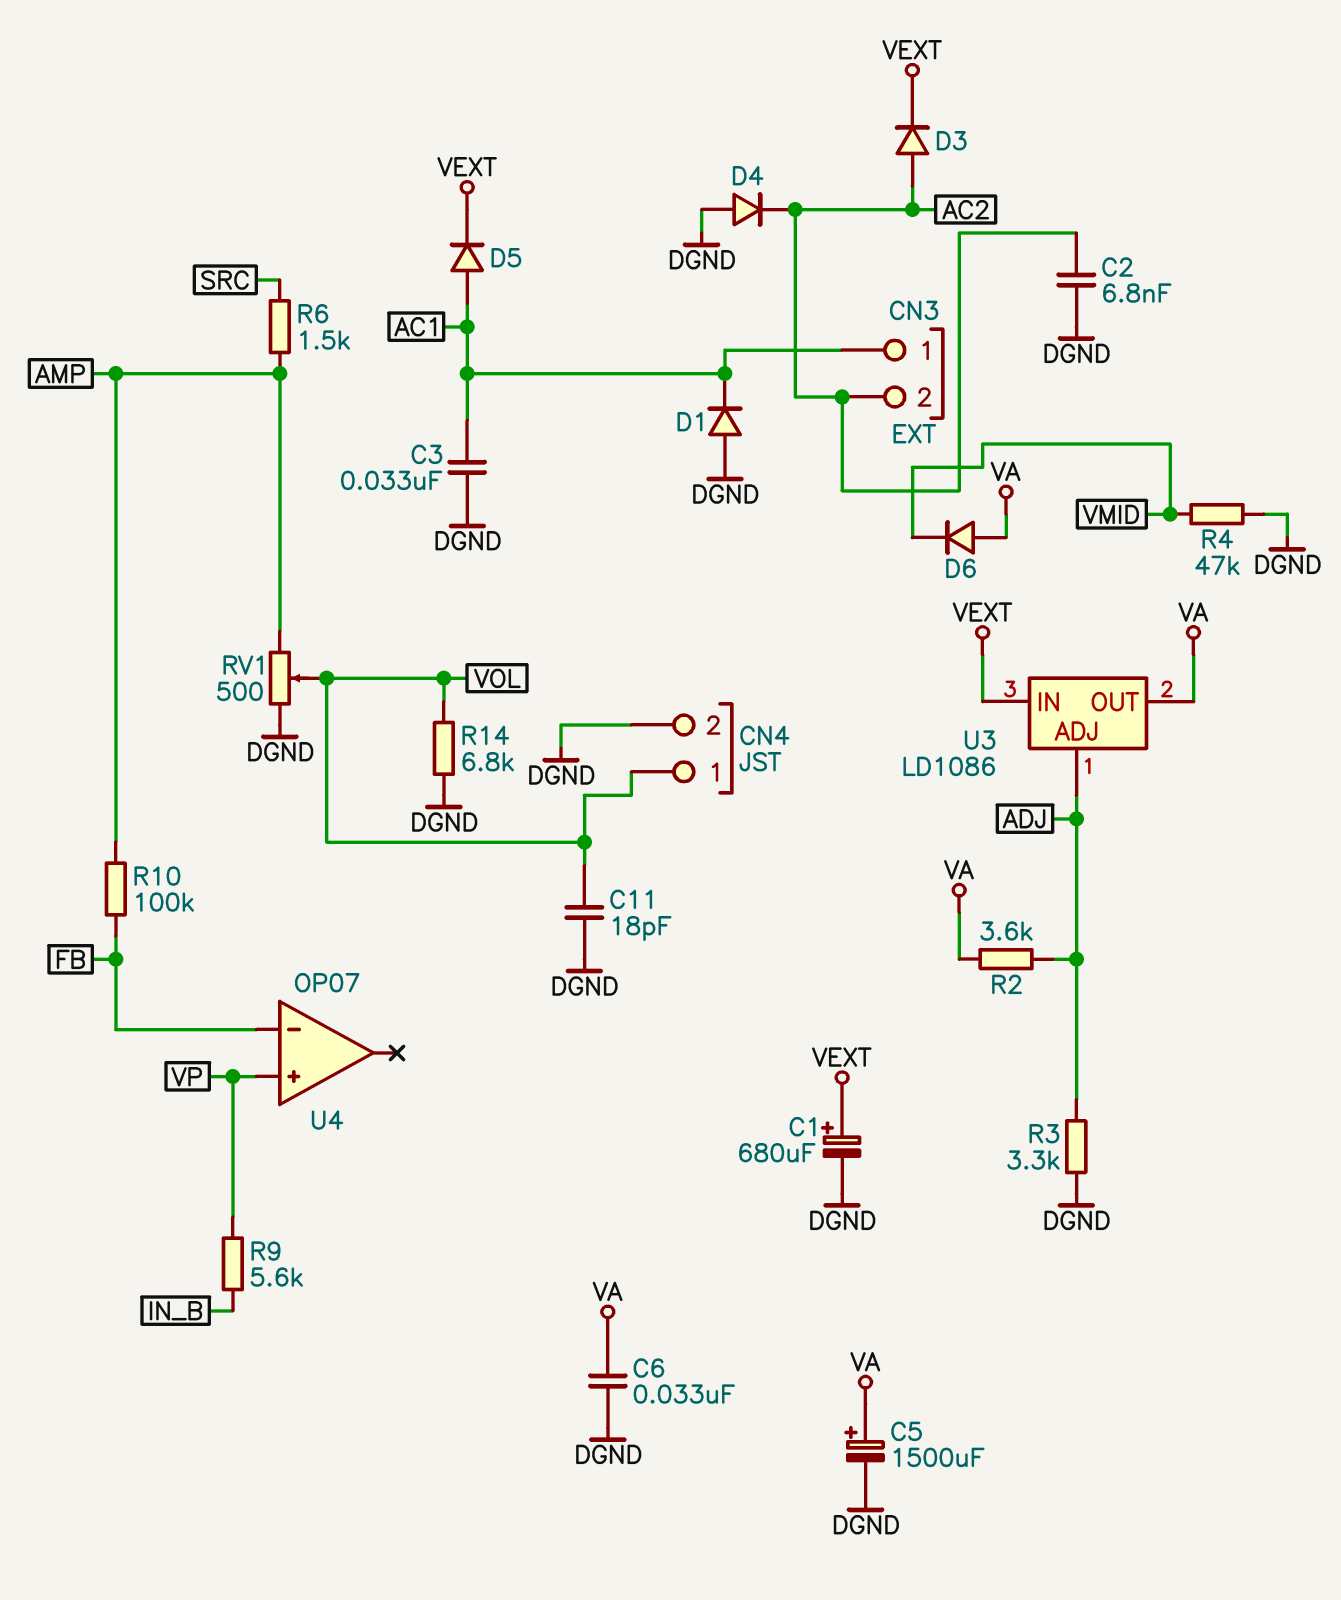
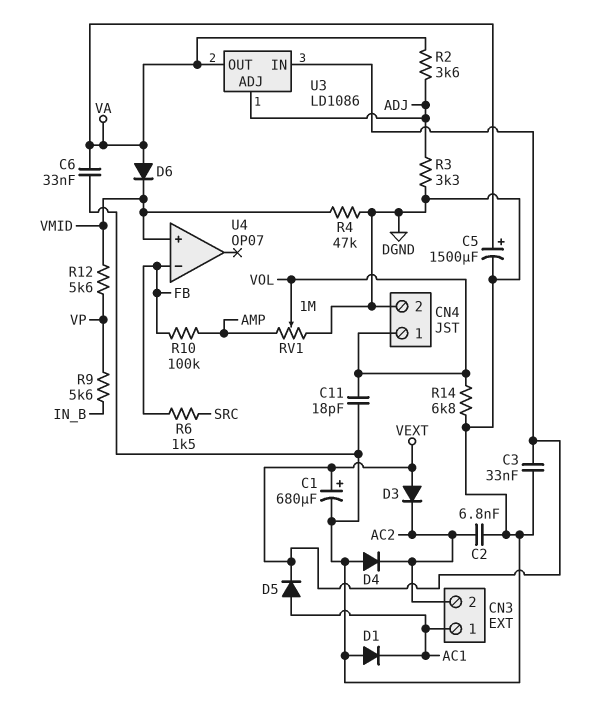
C3: 33nF (AC1, DGND) -> 33nF (DGND, VEXT)
D3: diode (A AC2, K VEXT) -> diode (A VEXT, K AC2)
R6: 1.5k (AMP, SRC) -> 1.5k (FB, SRC)
R12: none -> 5.6k (VMID, VP)
RV1: 500 (AMP, DGND, wiper VOL) -> 1M (AMP, DGND, wiper VOL)
U4 pin in+: VP -> VMID

